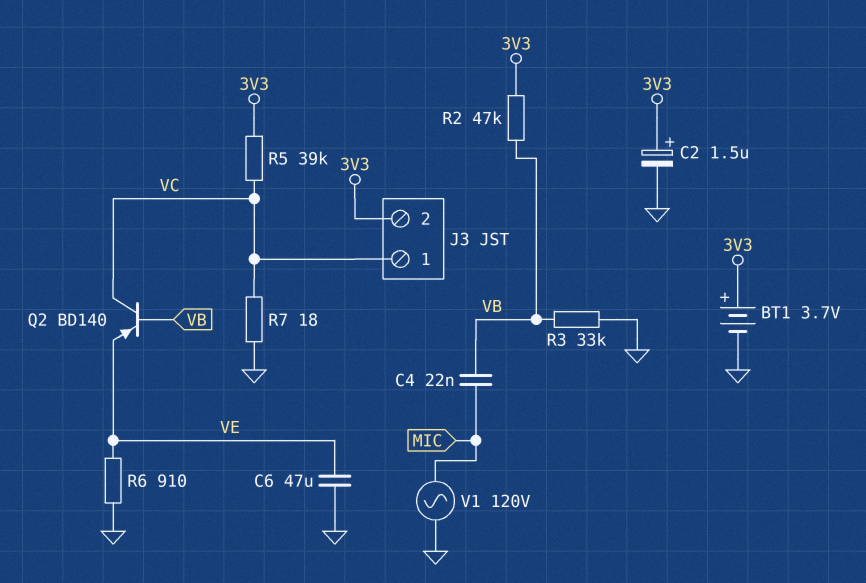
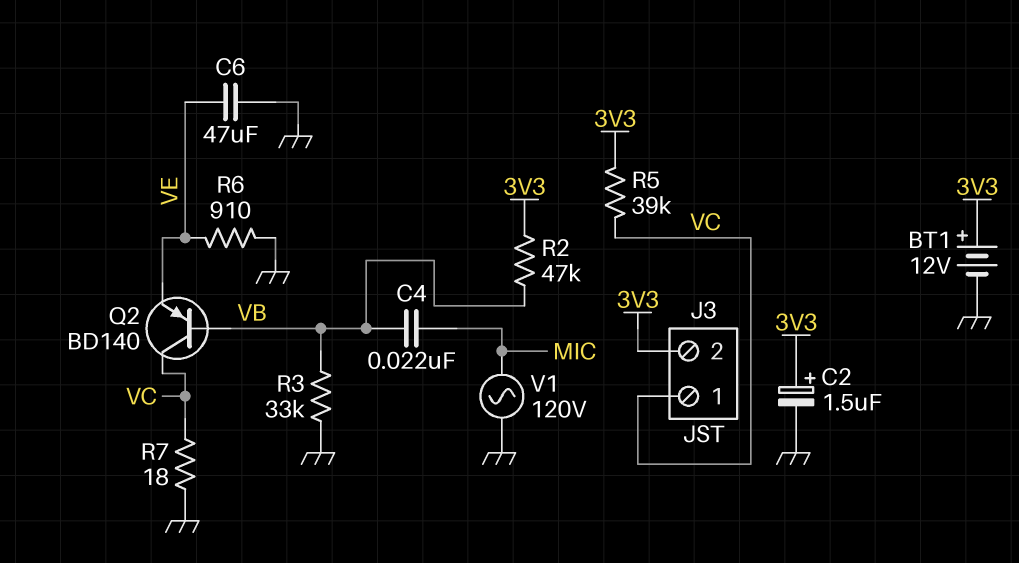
BT1: 3.7V (plus 3V3, minus GND) -> 12V (plus 3V3, minus GND)

